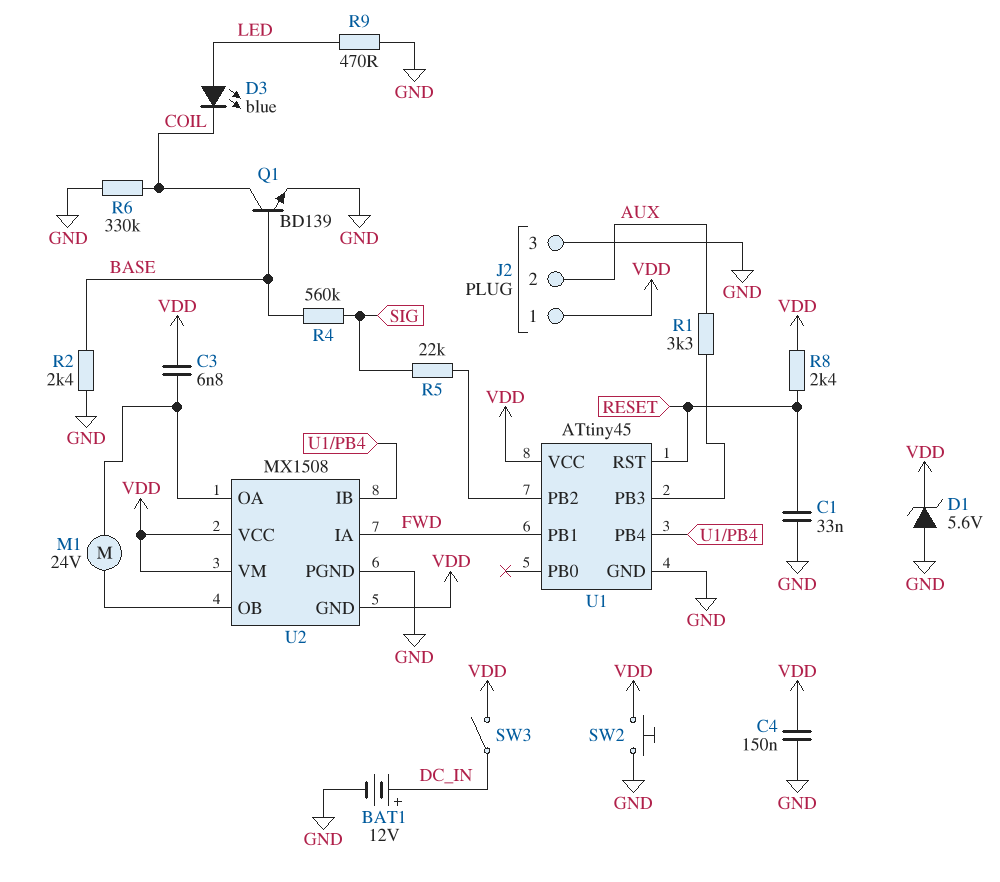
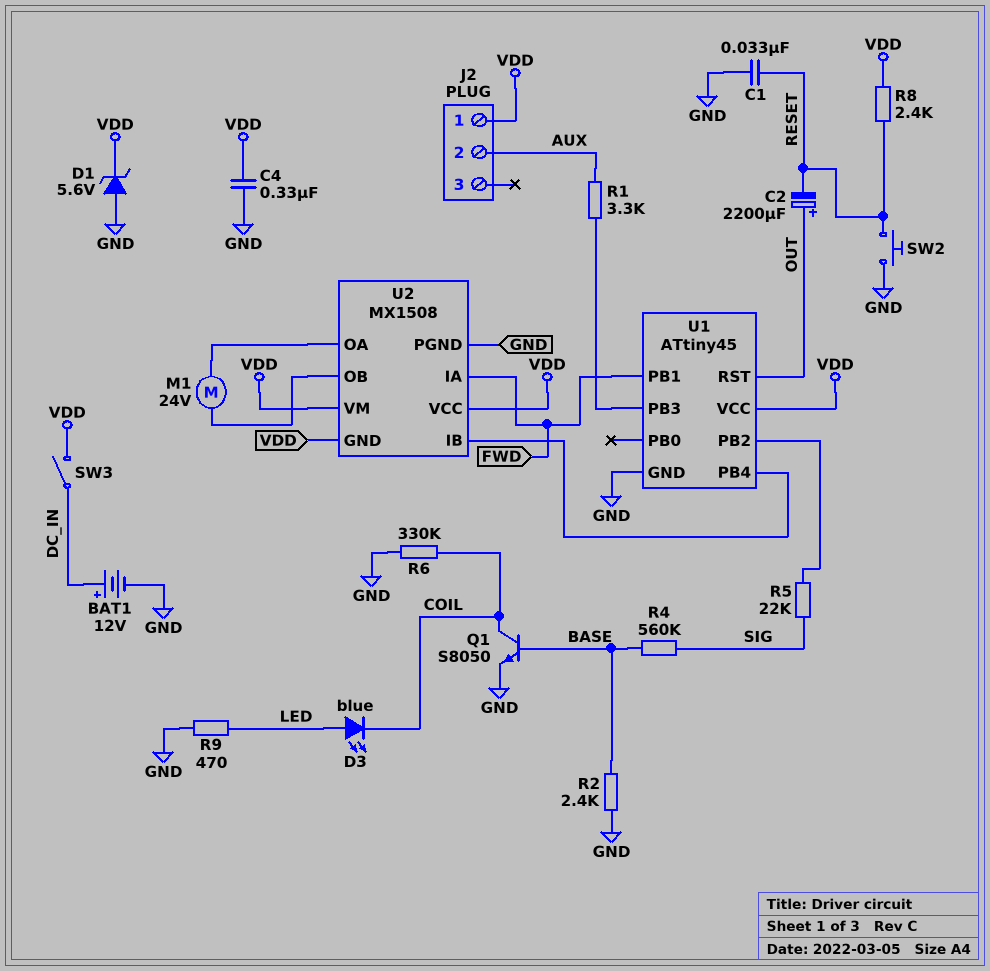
C2: none -> 2200uF (plus OUT, minus RESET)
C3: 6.8nF (U2/OA, VDD) -> none
C4: 150nF (GND, VDD) -> 330nF (GND, VDD)
J2 pin 3: GND -> none
Q1: NPN BD139 (B BASE, C COIL, E GND) -> NPN S8050 (B BASE, C COIL, E GND)
SW2: button (GND, VDD) -> button (GND, RESET)
U1 pin RST: RESET -> OUT

